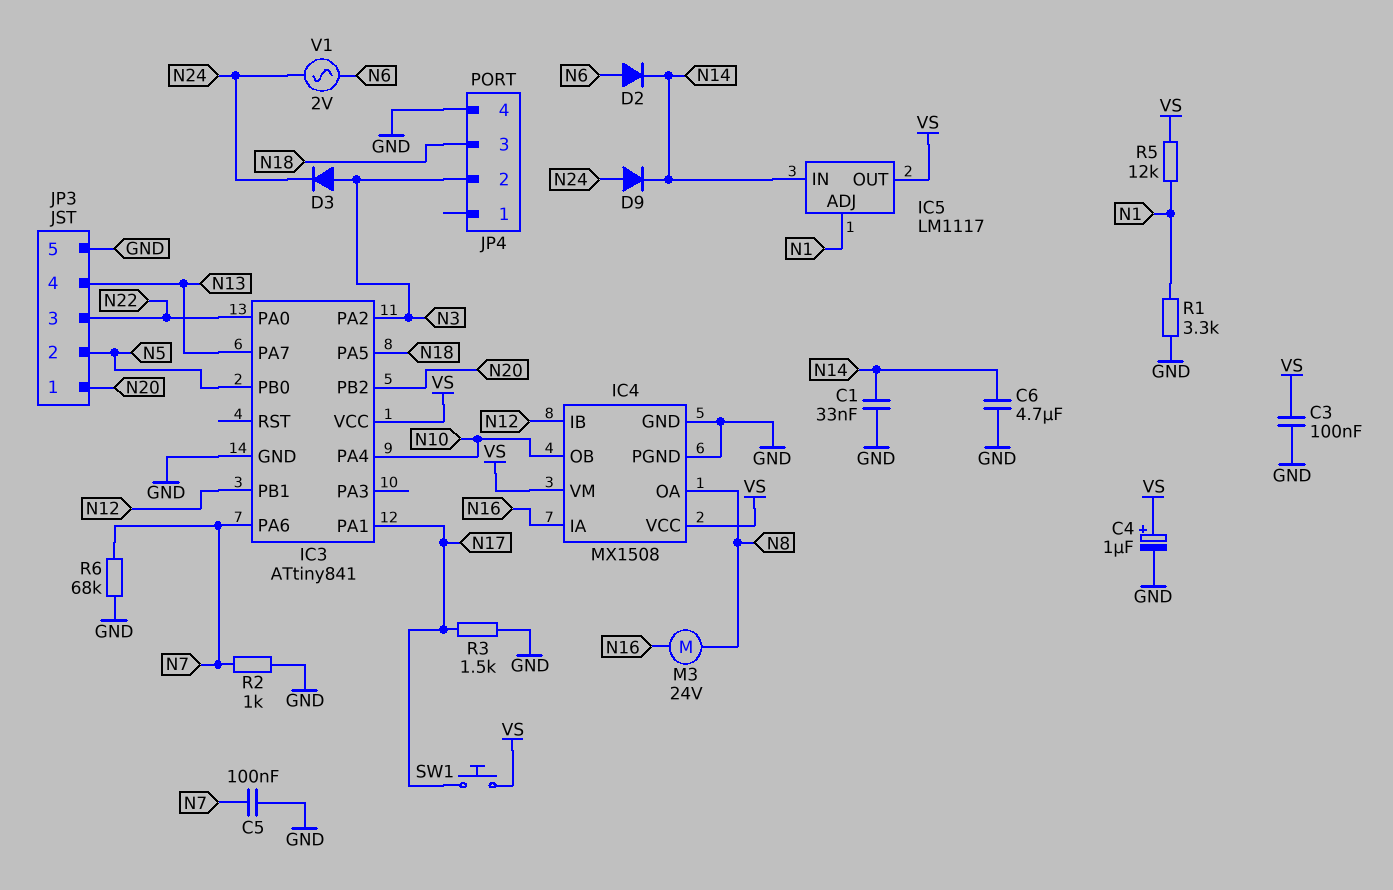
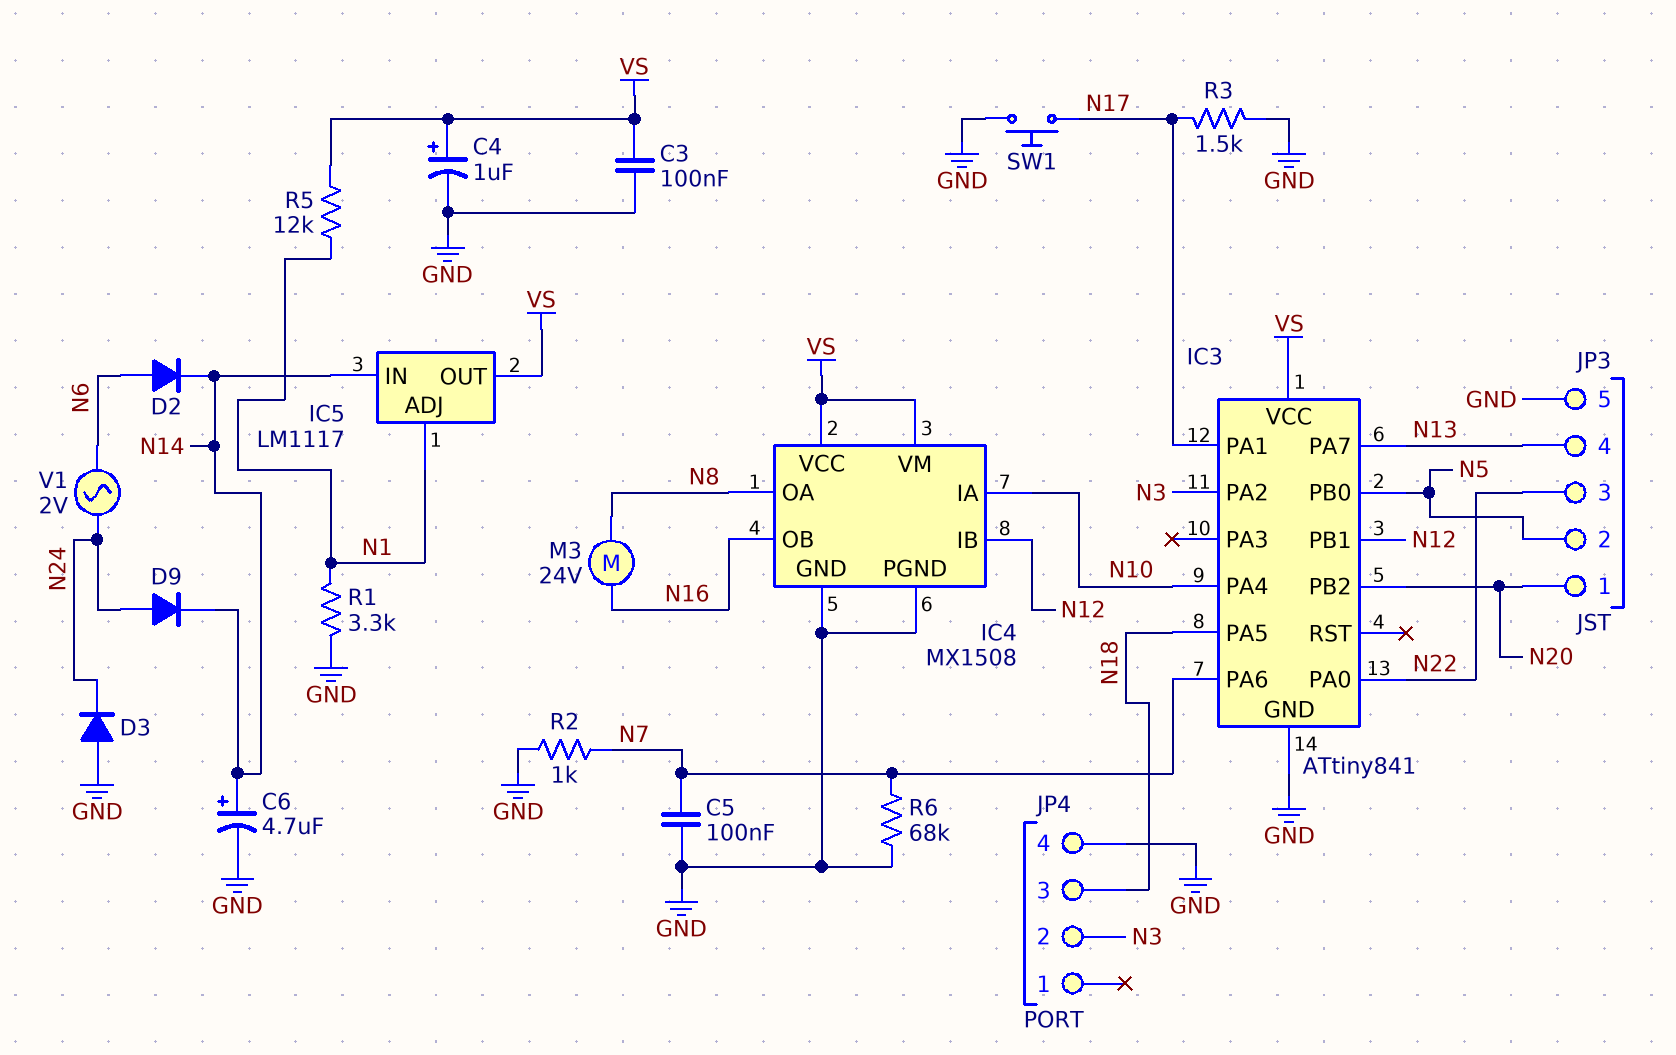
C1: 33nF (GND, N14) -> none
C6: 4.7uF (GND, N14) -> 4.7uF (plus N14, minus GND)
D3: diode (A N3, K N24) -> diode (A GND, K N24)
IC4 pin IA: N16 -> N10
IC4 pin OB: N10 -> N16
SW1: button (N17, VS) -> button (GND, N17)

